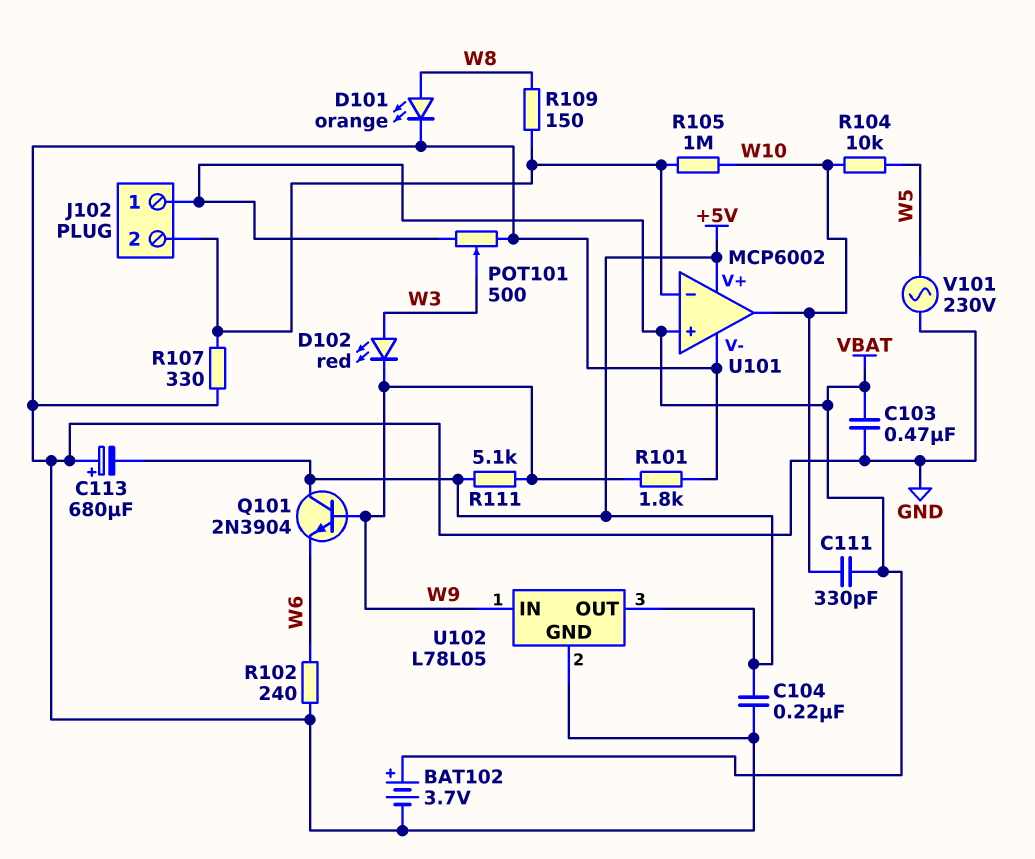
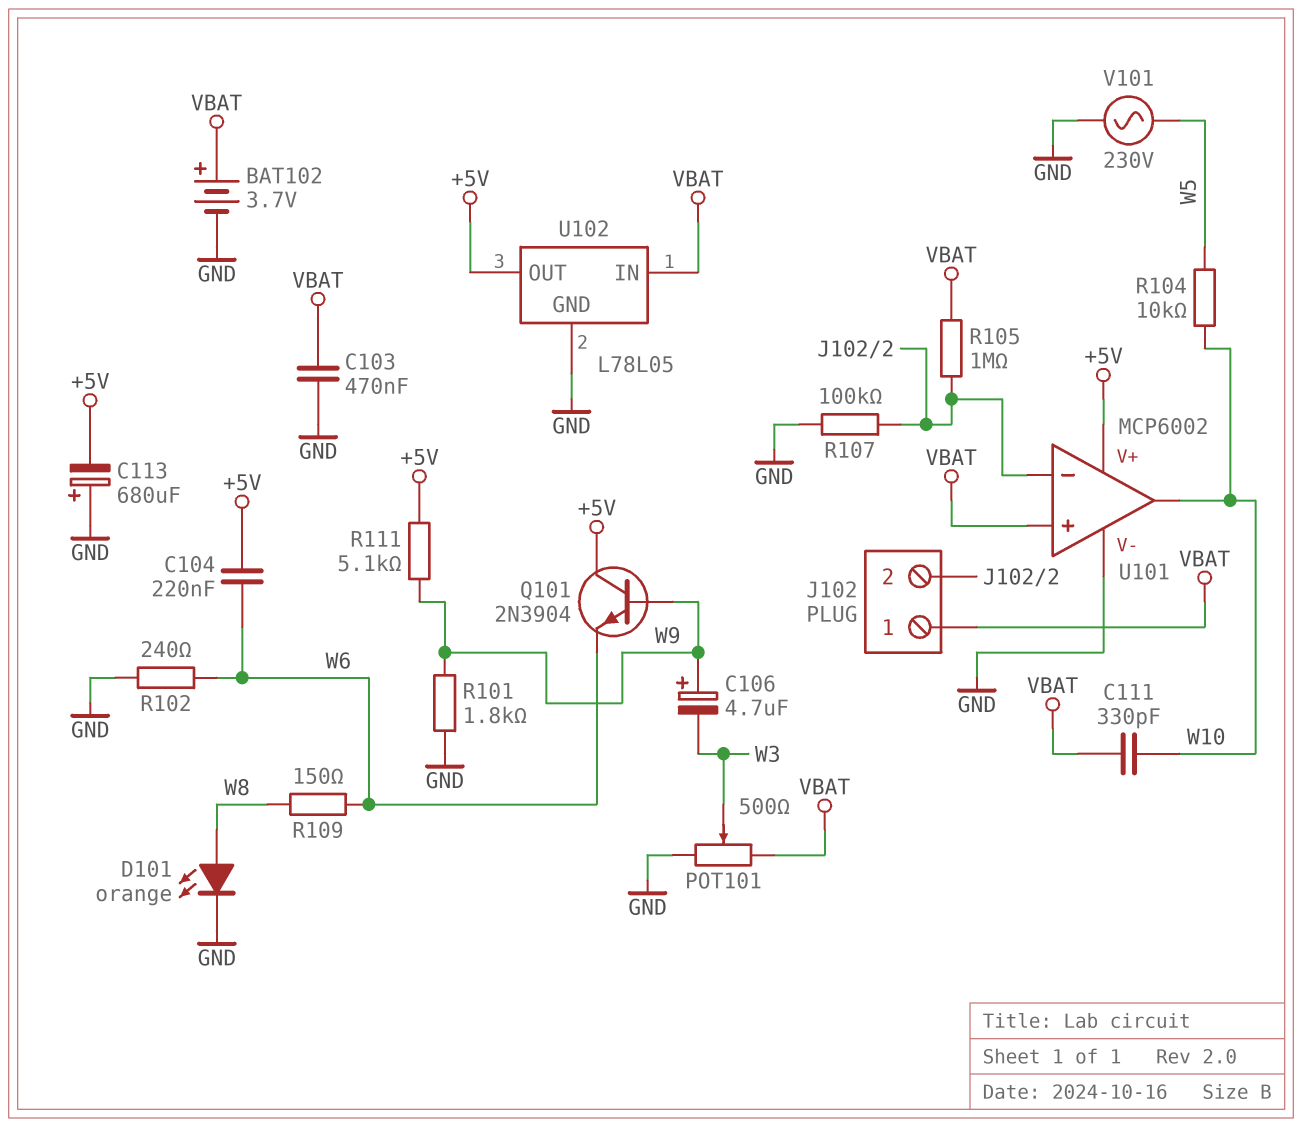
C104: 220nF (+5V, GND) -> 220nF (+5V, W6)
C106: none -> 4.7uF (plus W9, minus W3)
D102: LED red (A W3, K W9) -> none
R105: 1M (J102/2, W10) -> 1M (J102/2, VBAT)
R107: 330 (GND, J102/2) -> 100k (GND, J102/2)
R109: 150 (J102/2, W8) -> 150 (W6, W8)
U102 pin IN: W9 -> VBAT

